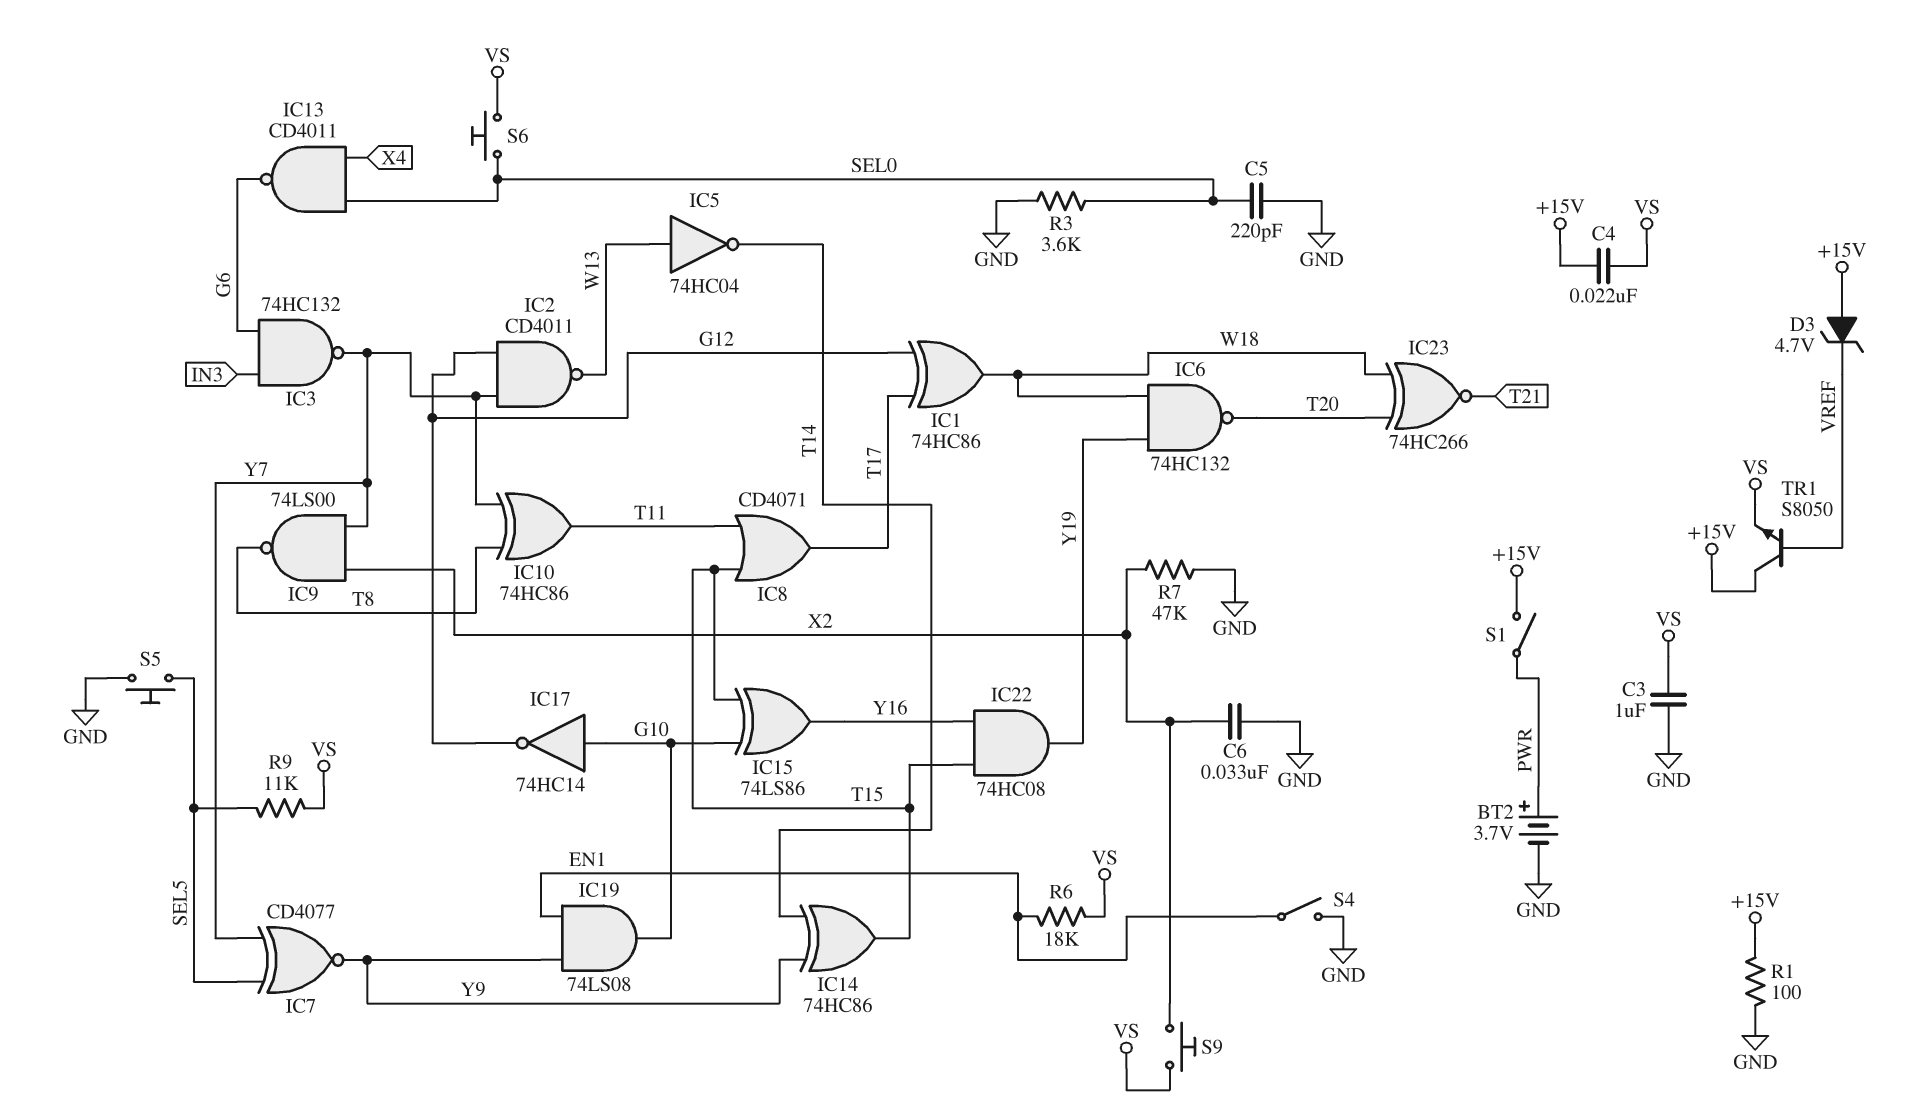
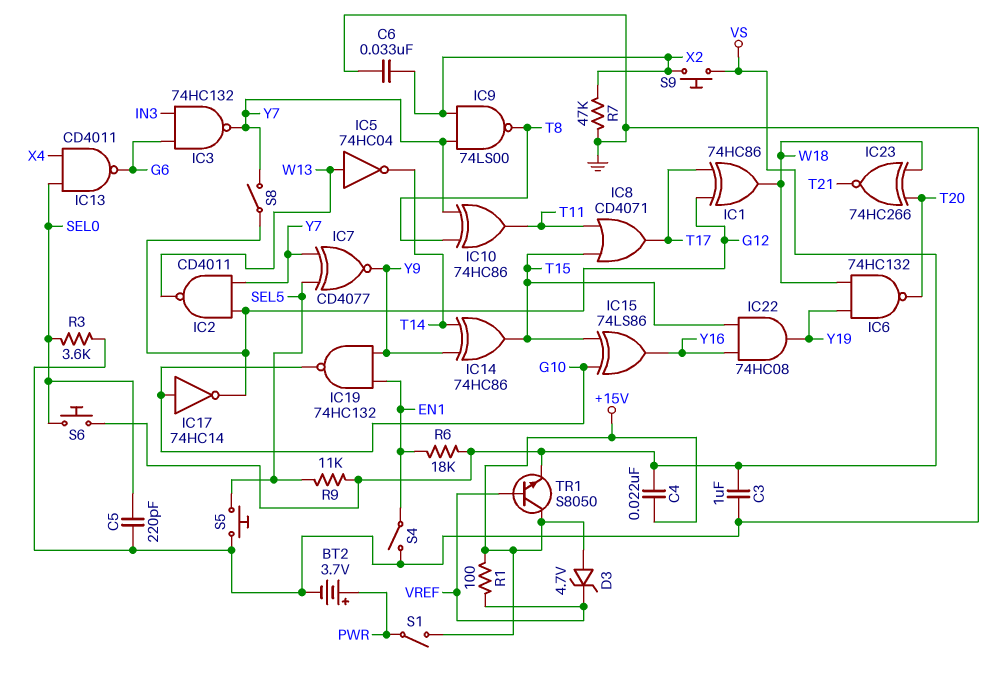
IC19: AND 74LS08 (in EN1, in Y9, out G10) -> NAND 74HC132 (in EN1, in Y9, out G10)
R1: 100 (+15V, GND) -> 100 (+15V, VREF)
S8: none -> switch (G12, Y7)

